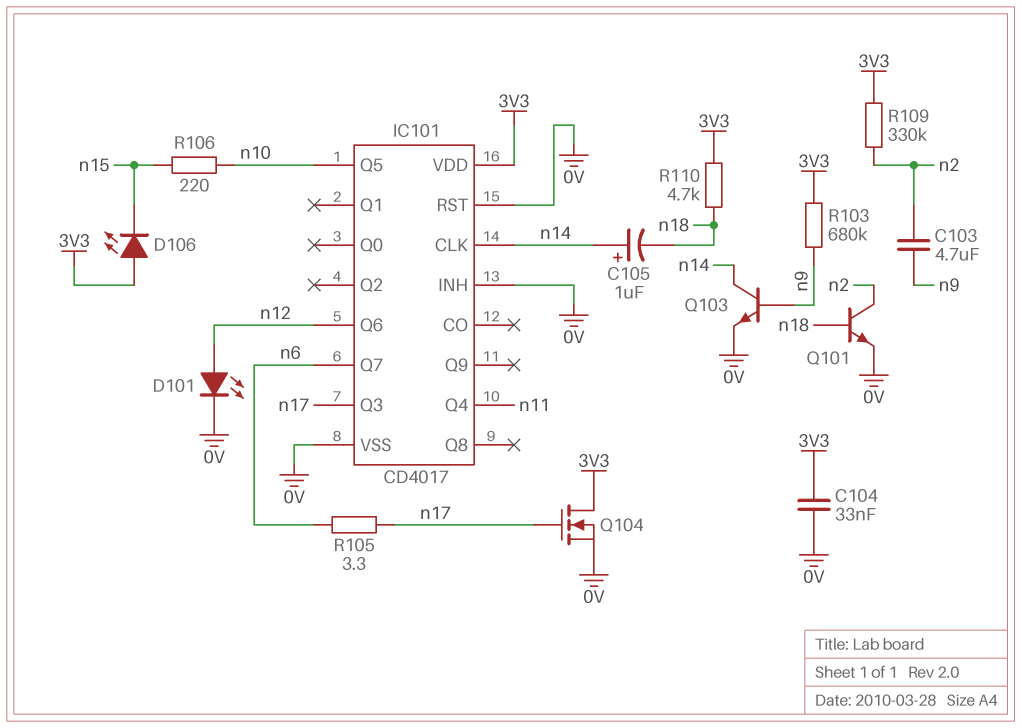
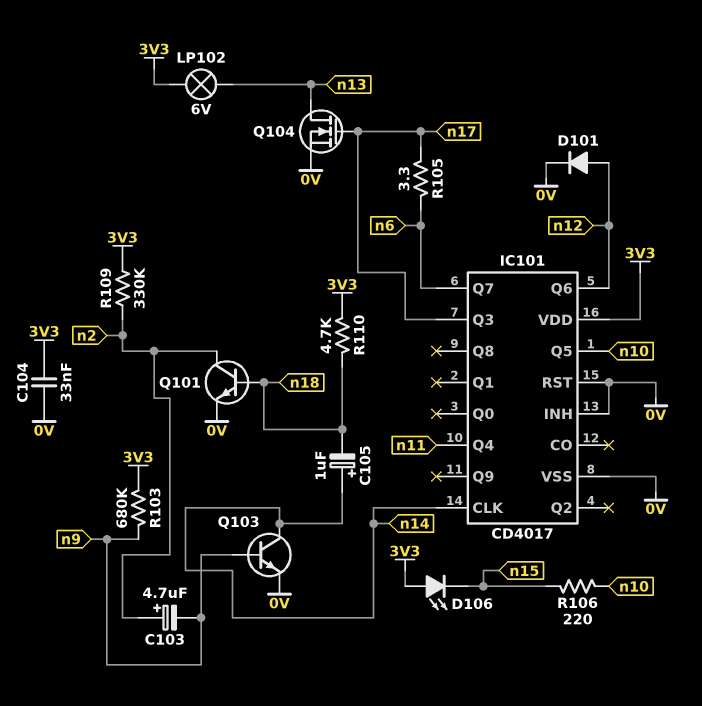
C103: 4.7uF (n2, n9) -> 4.7uF (plus n2, minus n9)
D101: LED (A n12, K 0V) -> diode (A n12, K 0V)
LP102: none -> lamp 6V (3V3, n13)
Q104: NMOS (G n17, D 3V3, S 0V) -> NMOS (G n17, D n13, S 0V)

